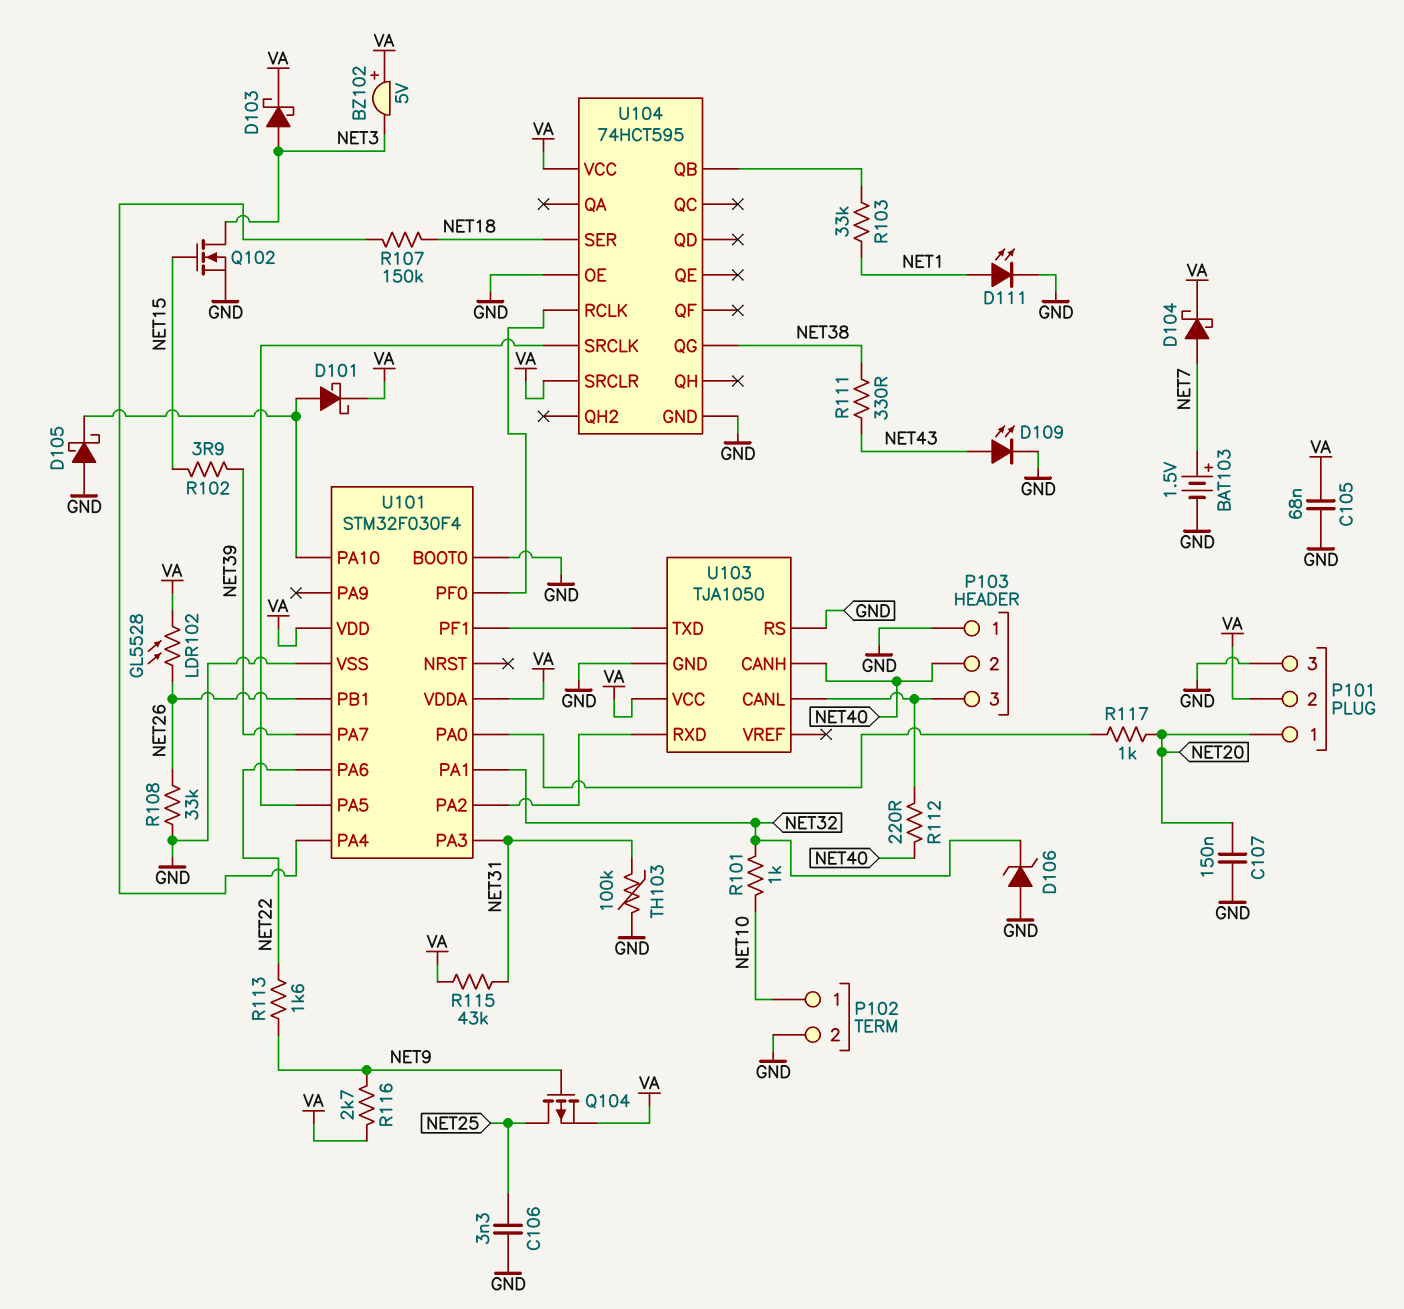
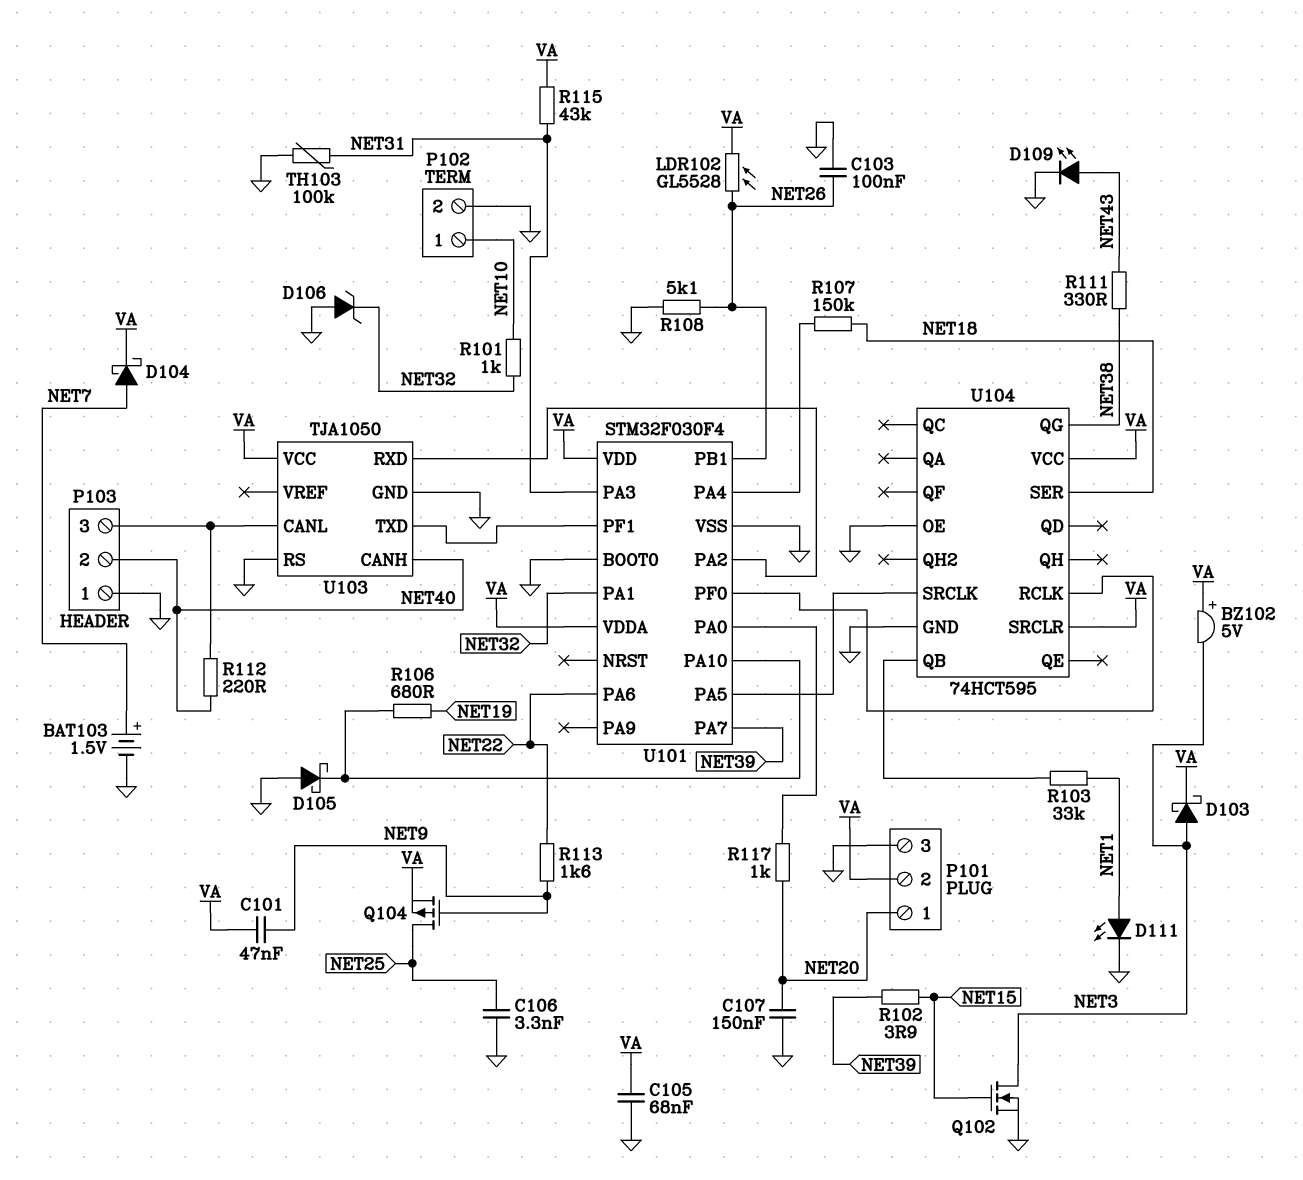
C101: none -> 47nF (NET9, VA)
C103: none -> 100nF (GND, NET26)
D101: schottky (A U101/PA10, K VA) -> none
R106: none -> 680 (NET19, U101/PA10)
R108: 33k (GND, NET26) -> 5.1k (GND, NET26)
R116: 2.7k (NET9, VA) -> none

